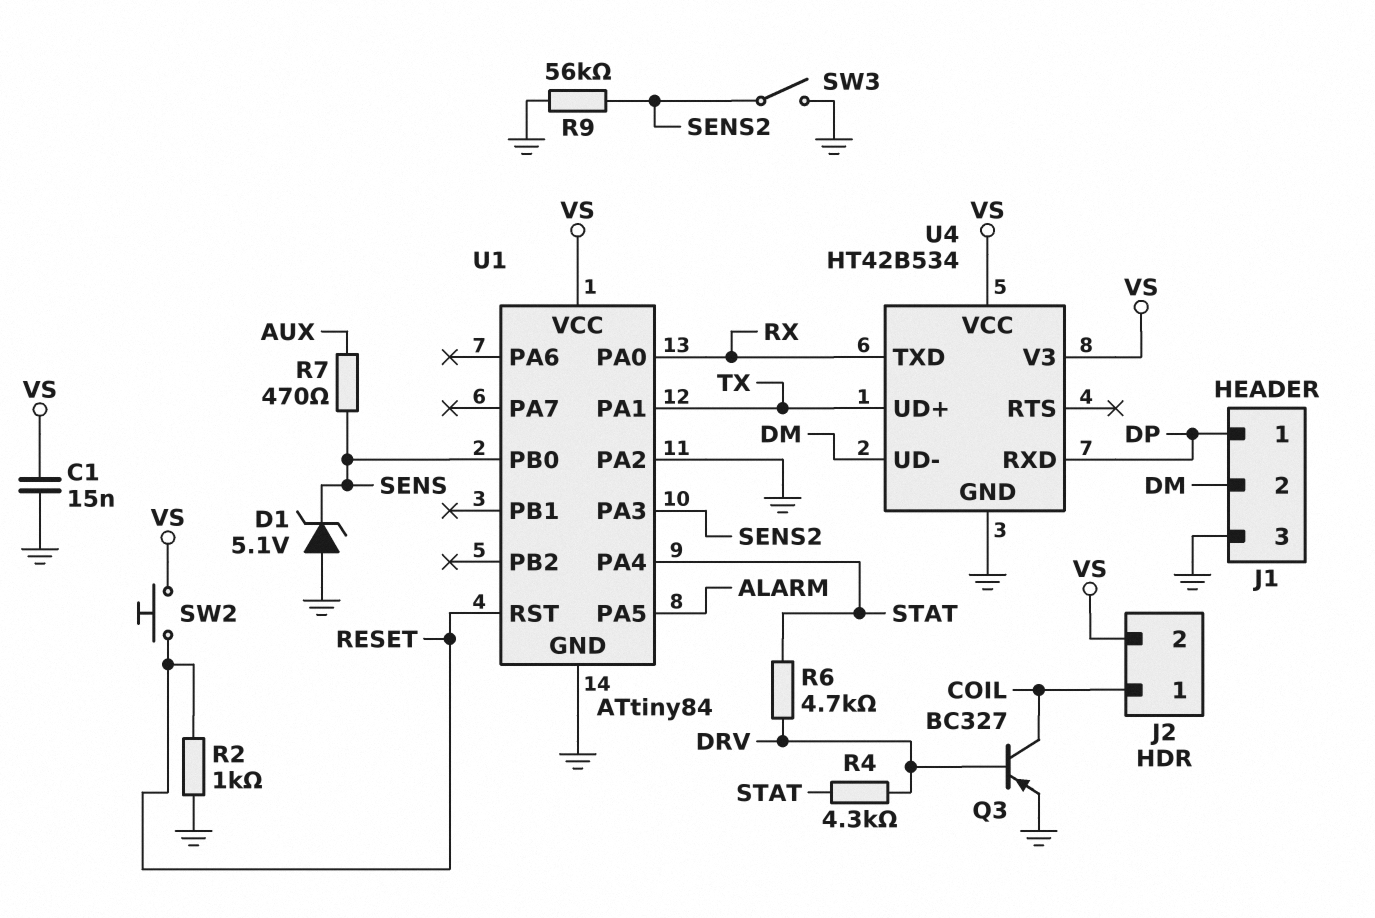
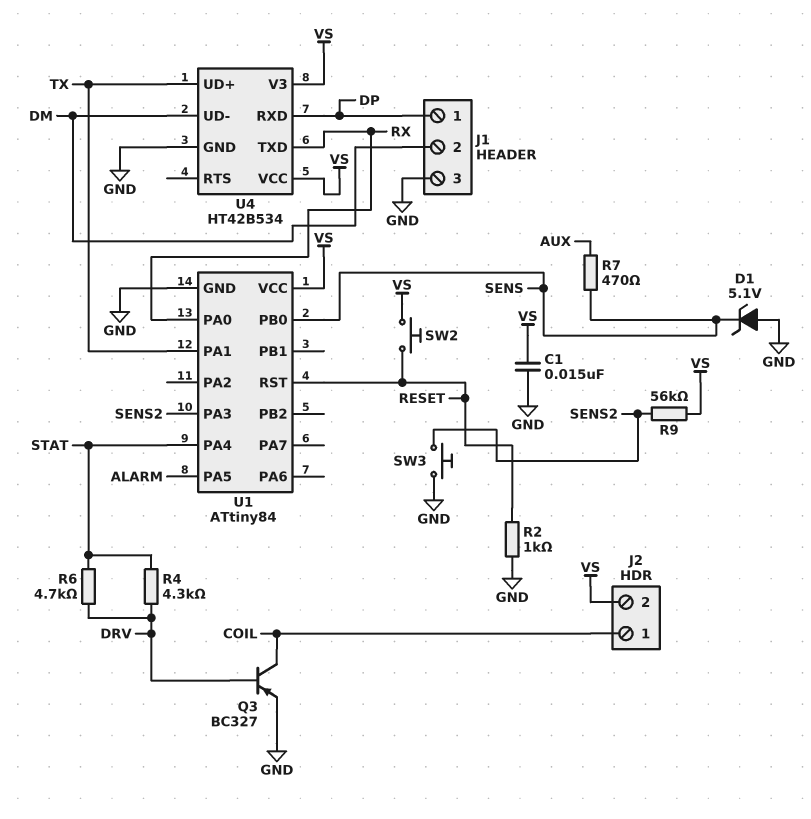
R9: 56k (GND, SENS2) -> 56k (SENS2, VS)
SW3: switch (GND, SENS2) -> button (GND, SENS2)
U1 pin PA2: GND -> none

